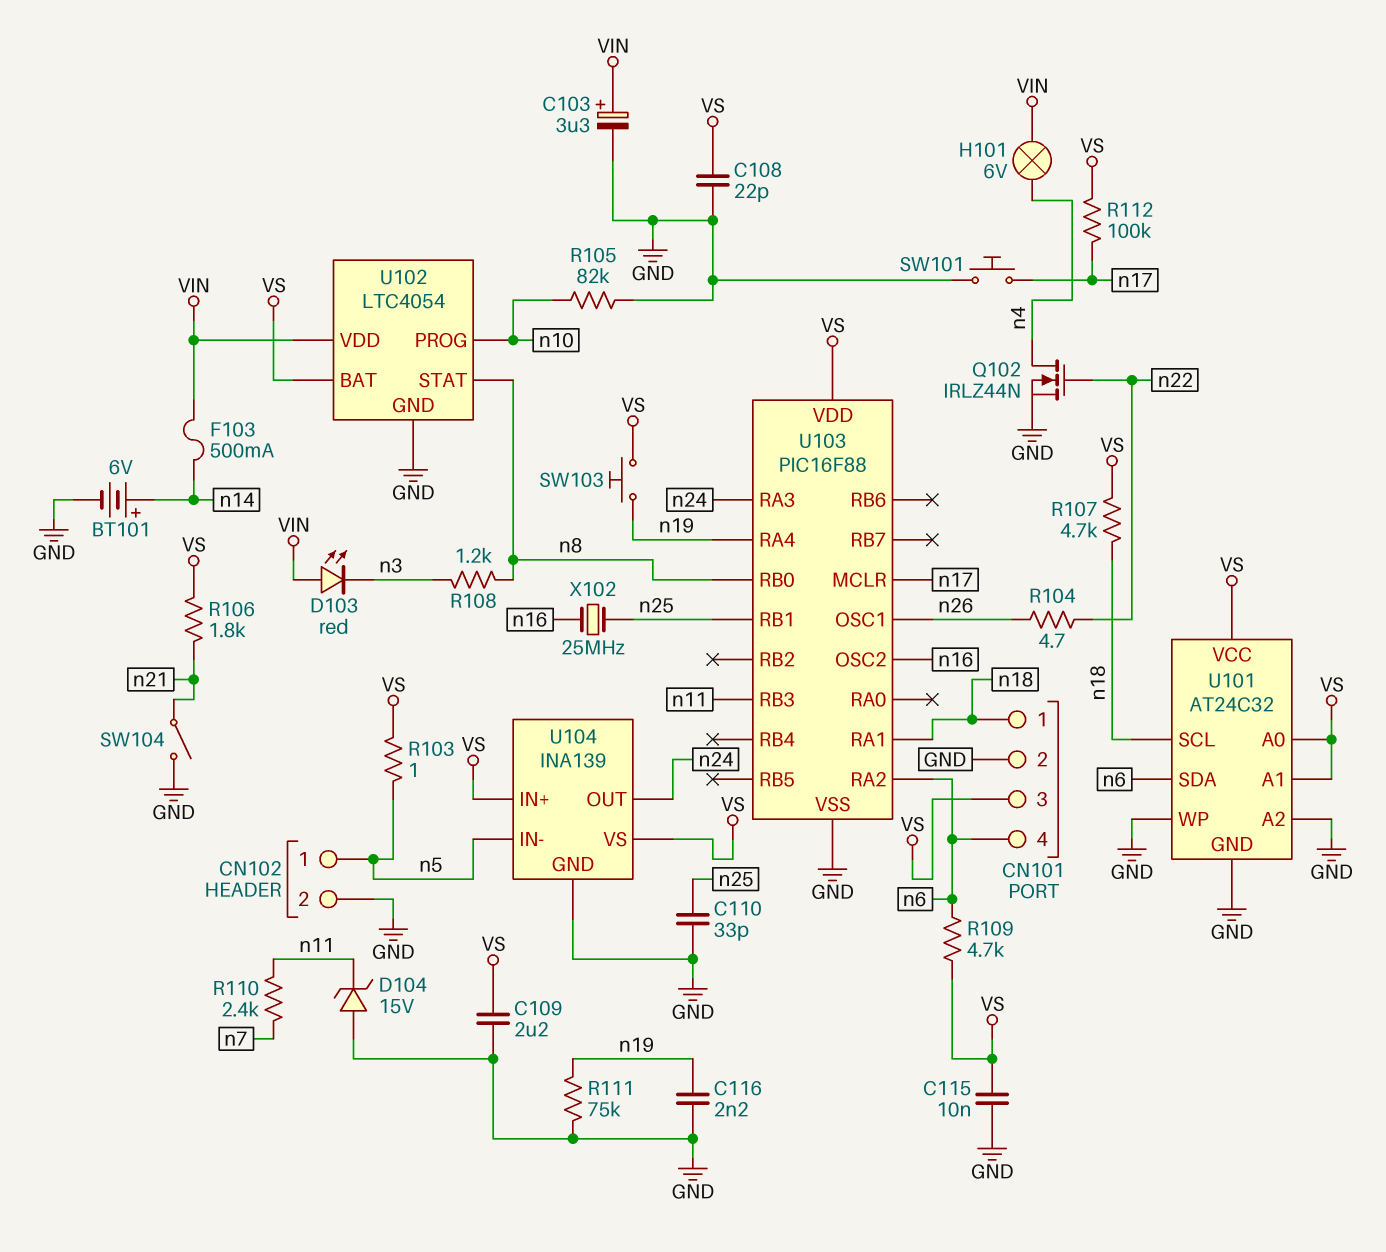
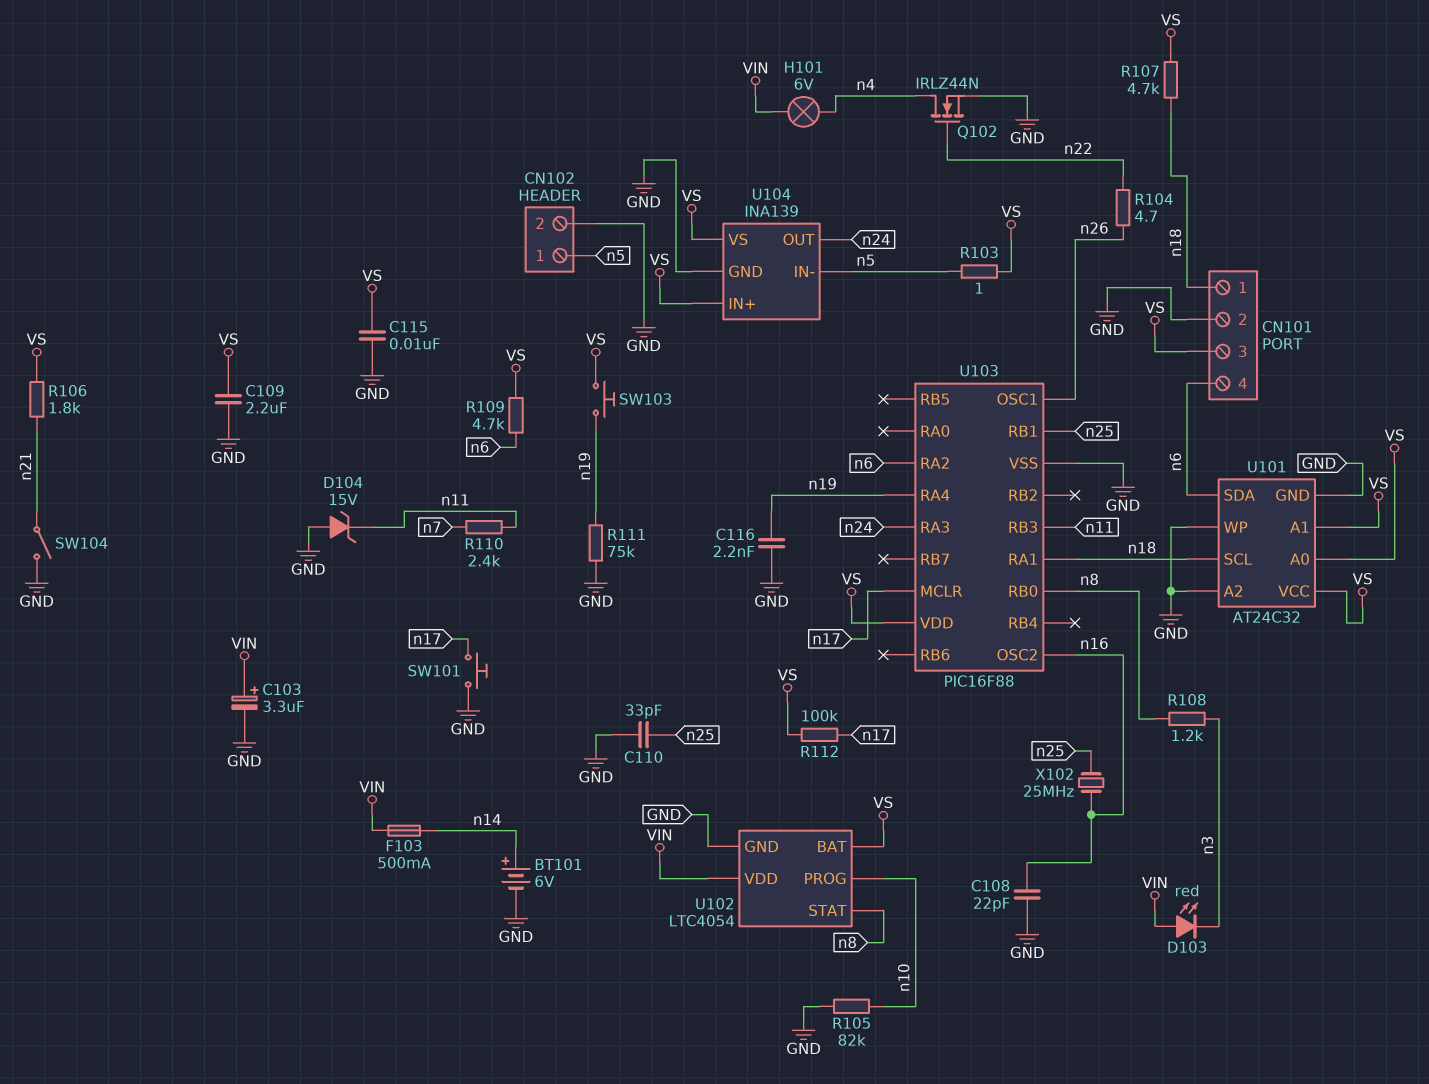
C108: 22pF (GND, VS) -> 22pF (GND, n16)

